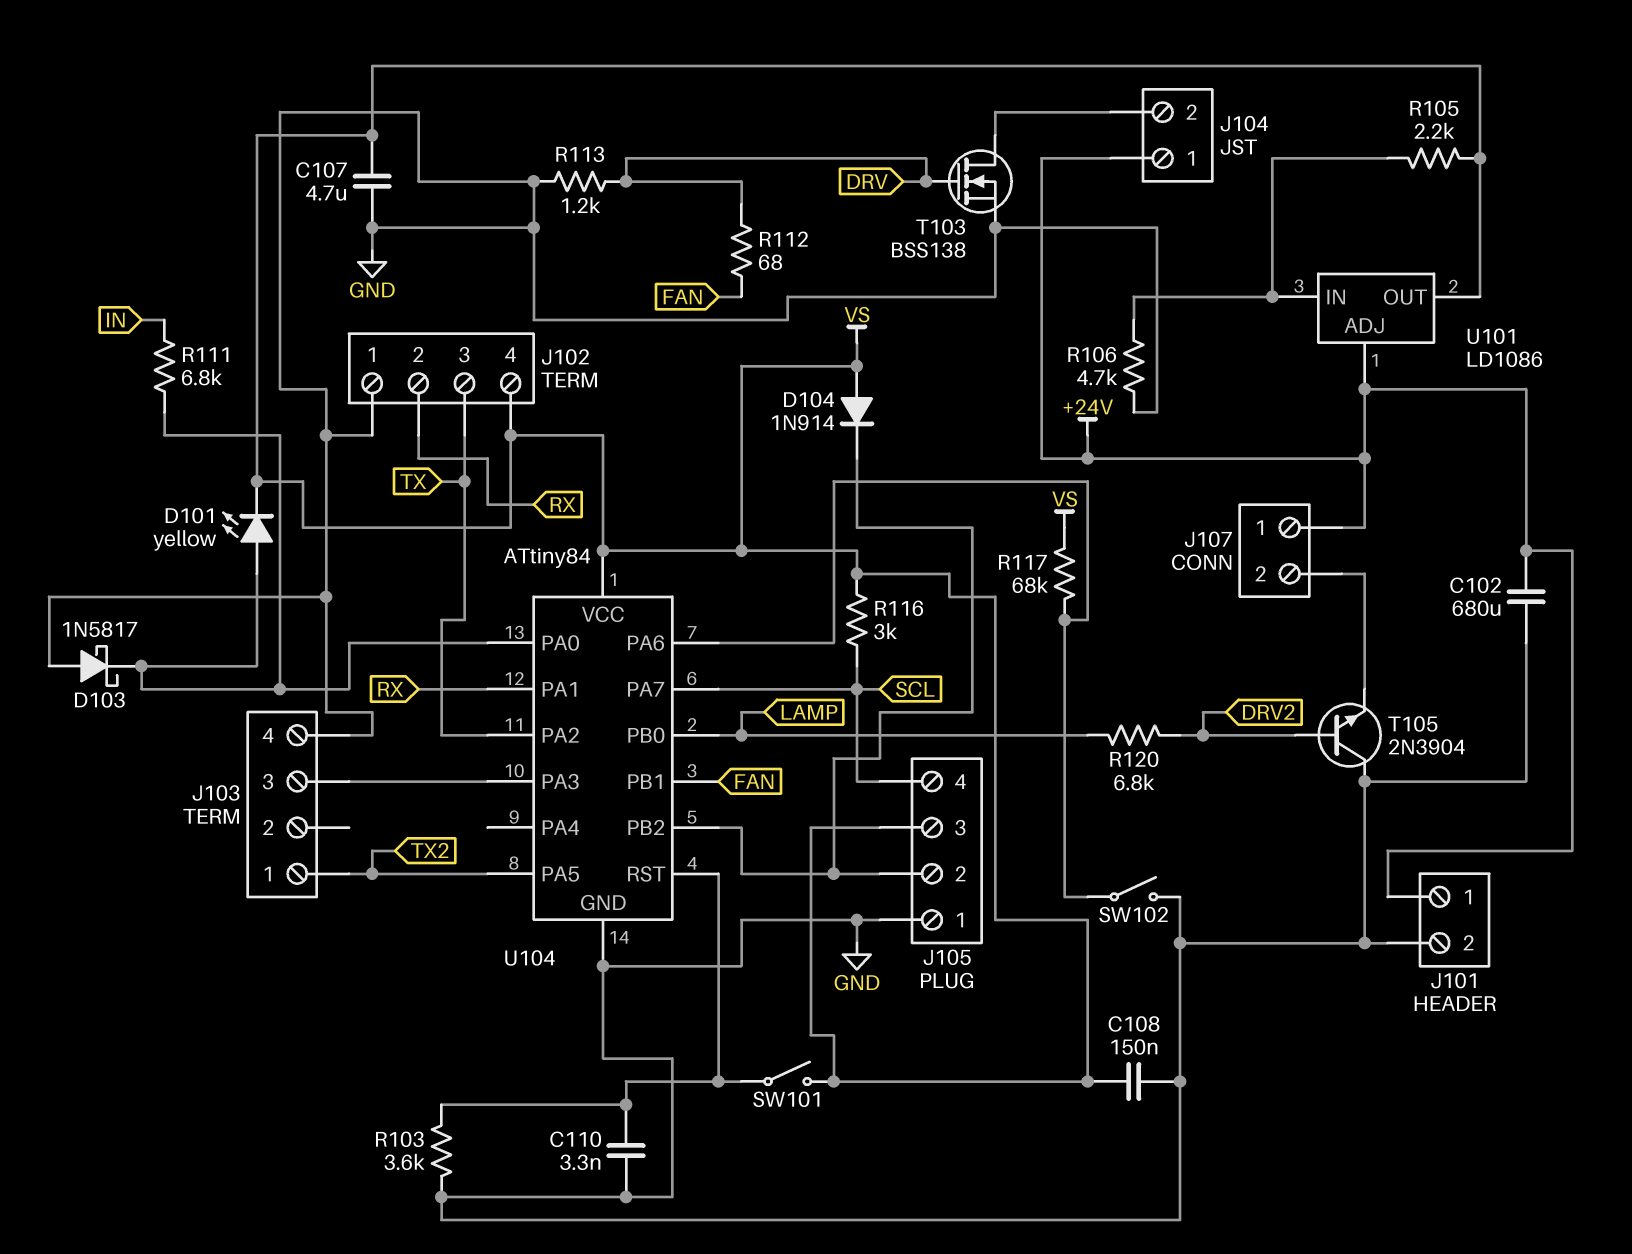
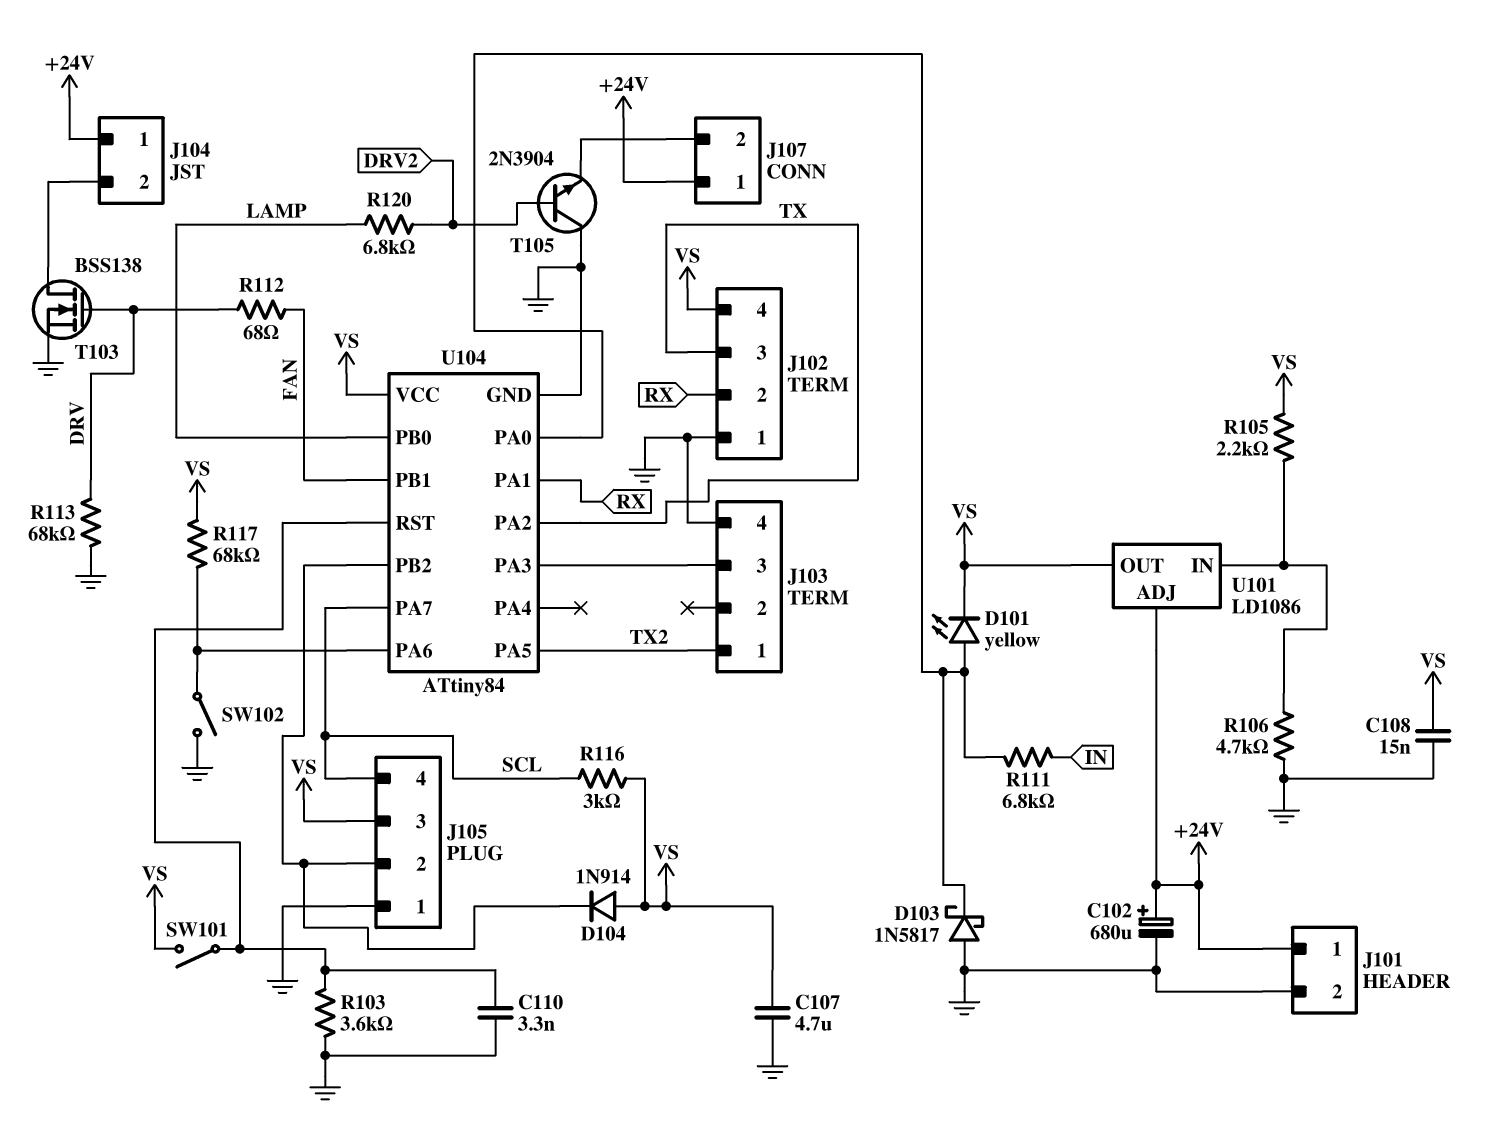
C102: 680uF (+24V, GND) -> 680uF (plus +24V, minus GND)
C108: 150nF (GND, VS) -> 15nF (GND, VS)
R113: 1.2k (DRV, GND) -> 68k (DRV, GND)

